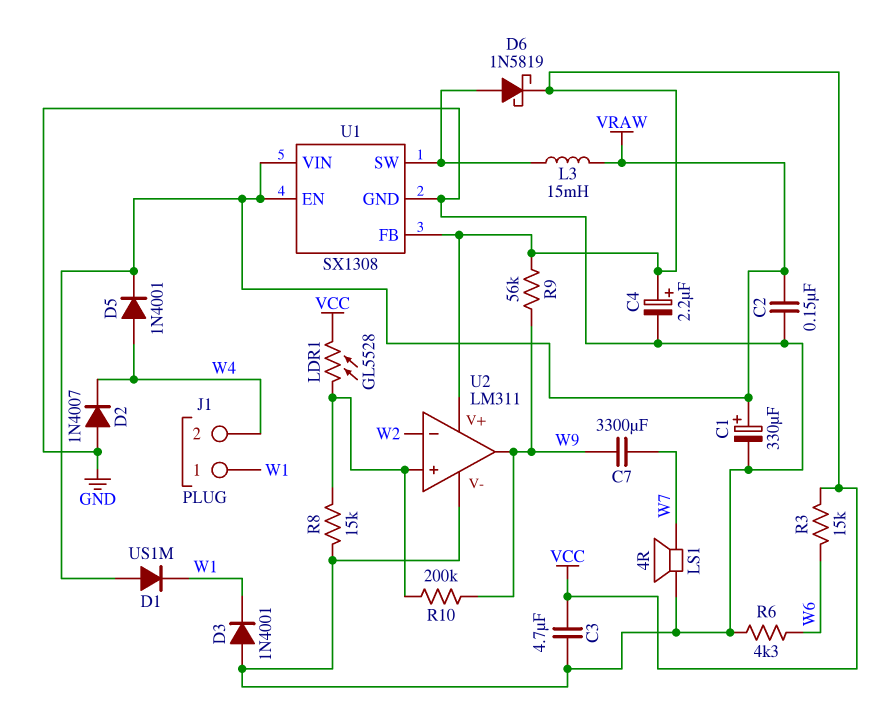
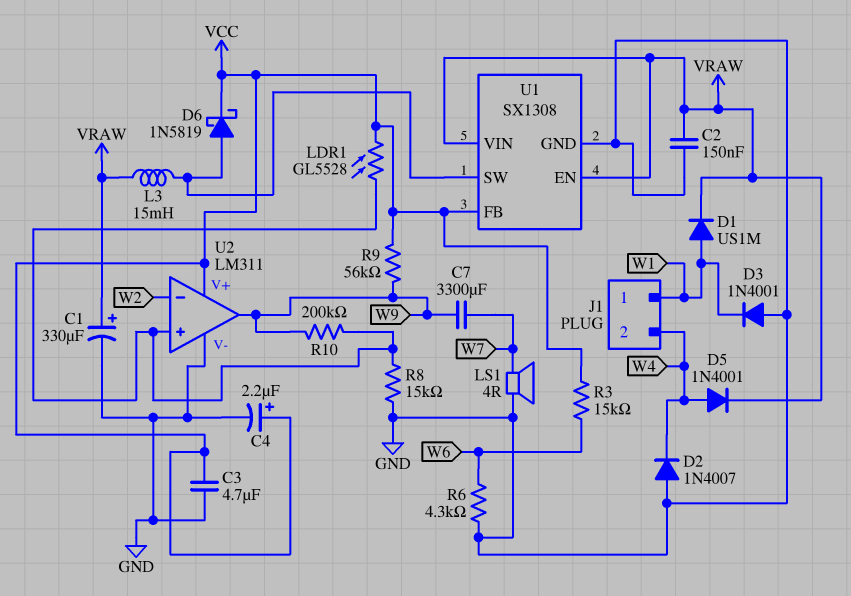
D1: diode US1M (A VRAW, K W1) -> diode US1M (A W1, K VRAW)

